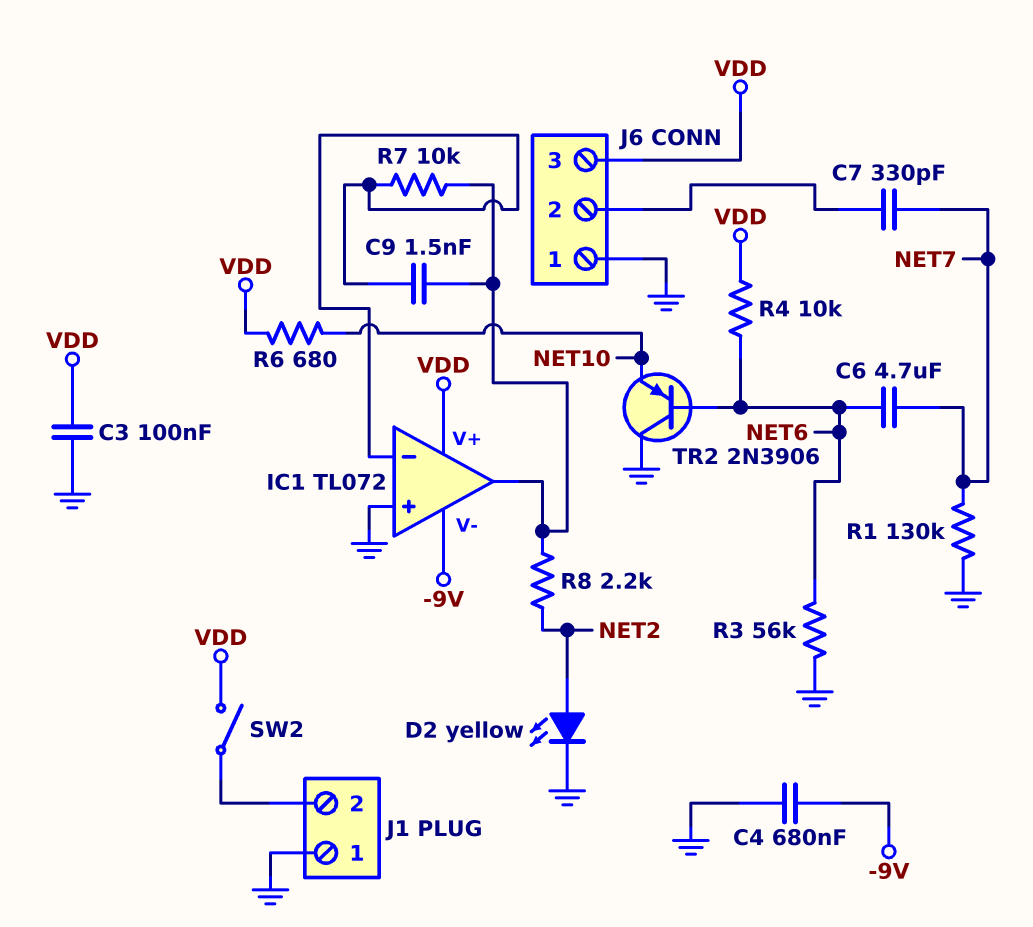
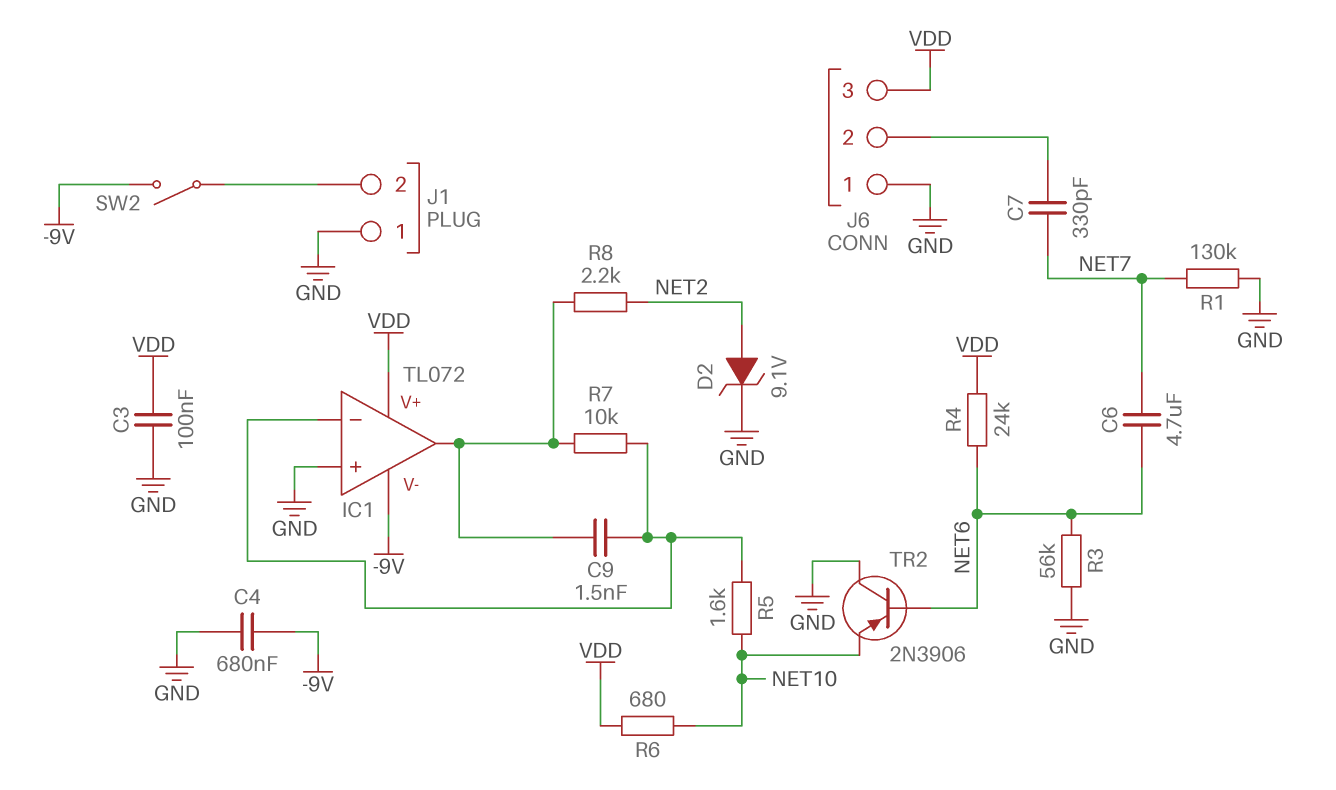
D2: LED yellow (A NET2, K GND) -> zener 9.1V (A NET2, K GND)
R4: 10k (NET6, VDD) -> 24k (NET6, VDD)
R5: none -> 1.6k (IC1/in-, NET10)
SW2: switch (J1/2, VDD) -> switch (-9V, J1/2)

